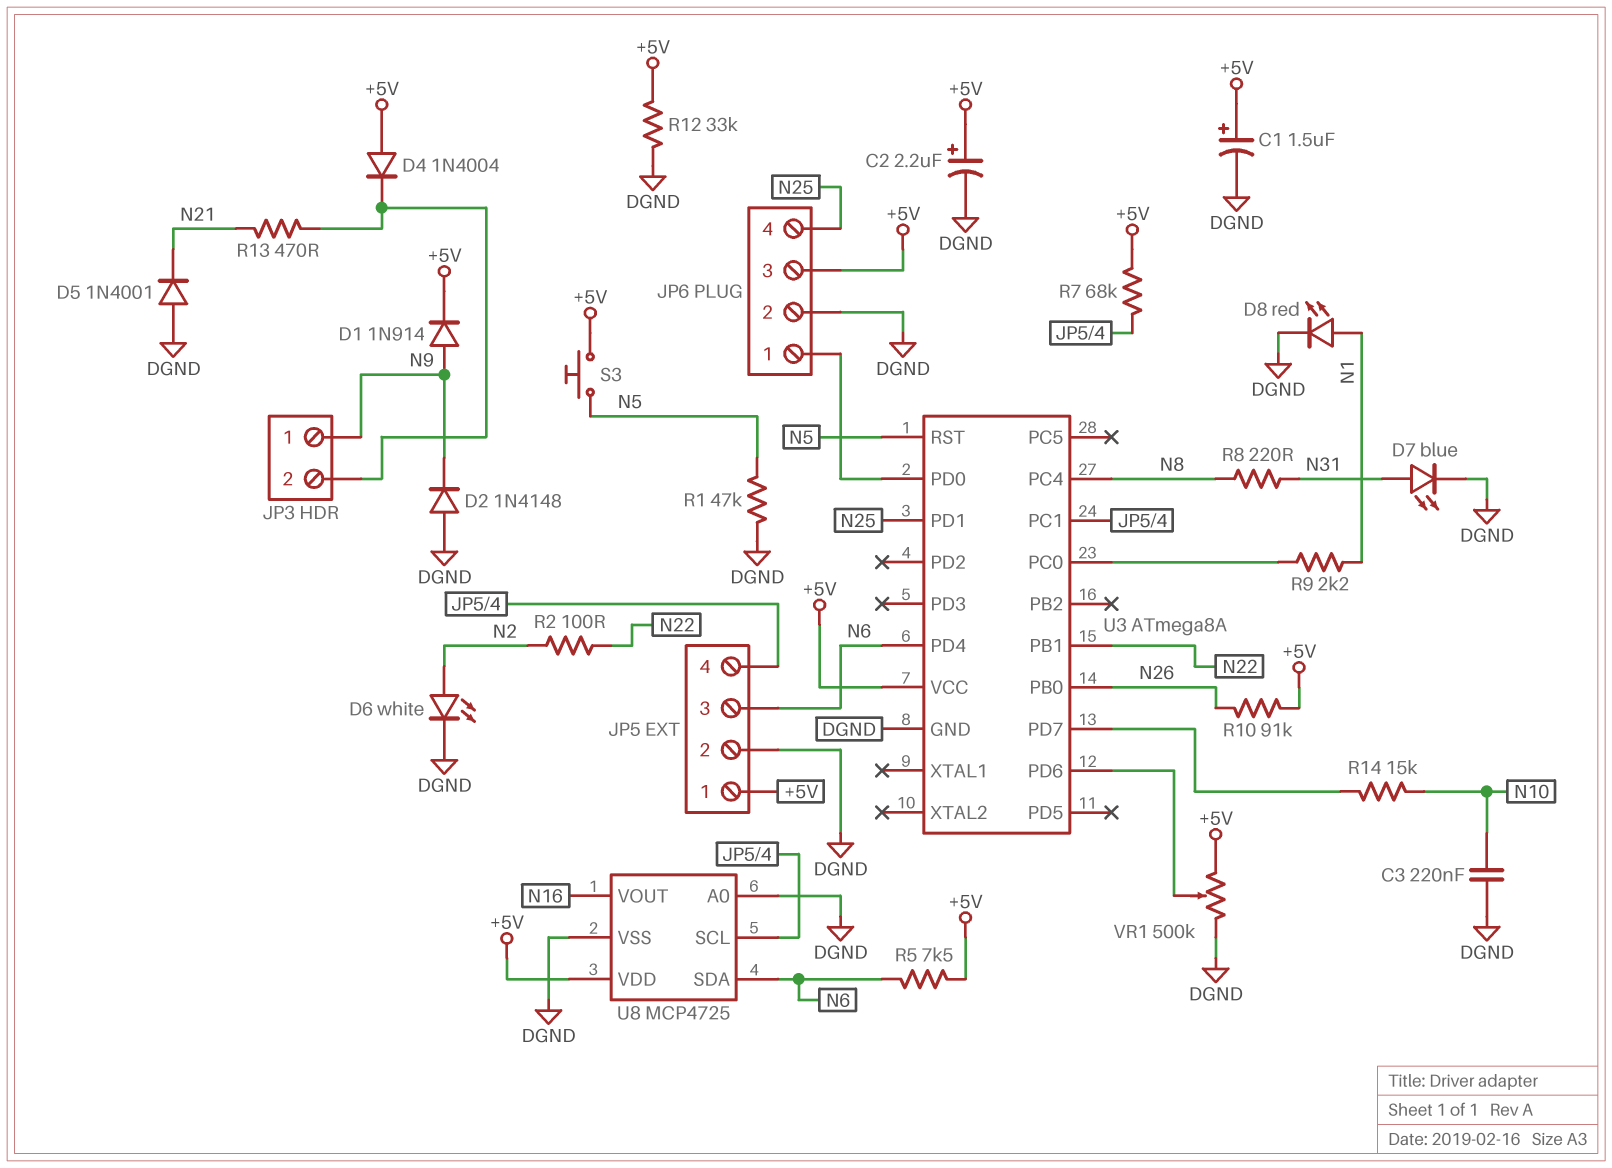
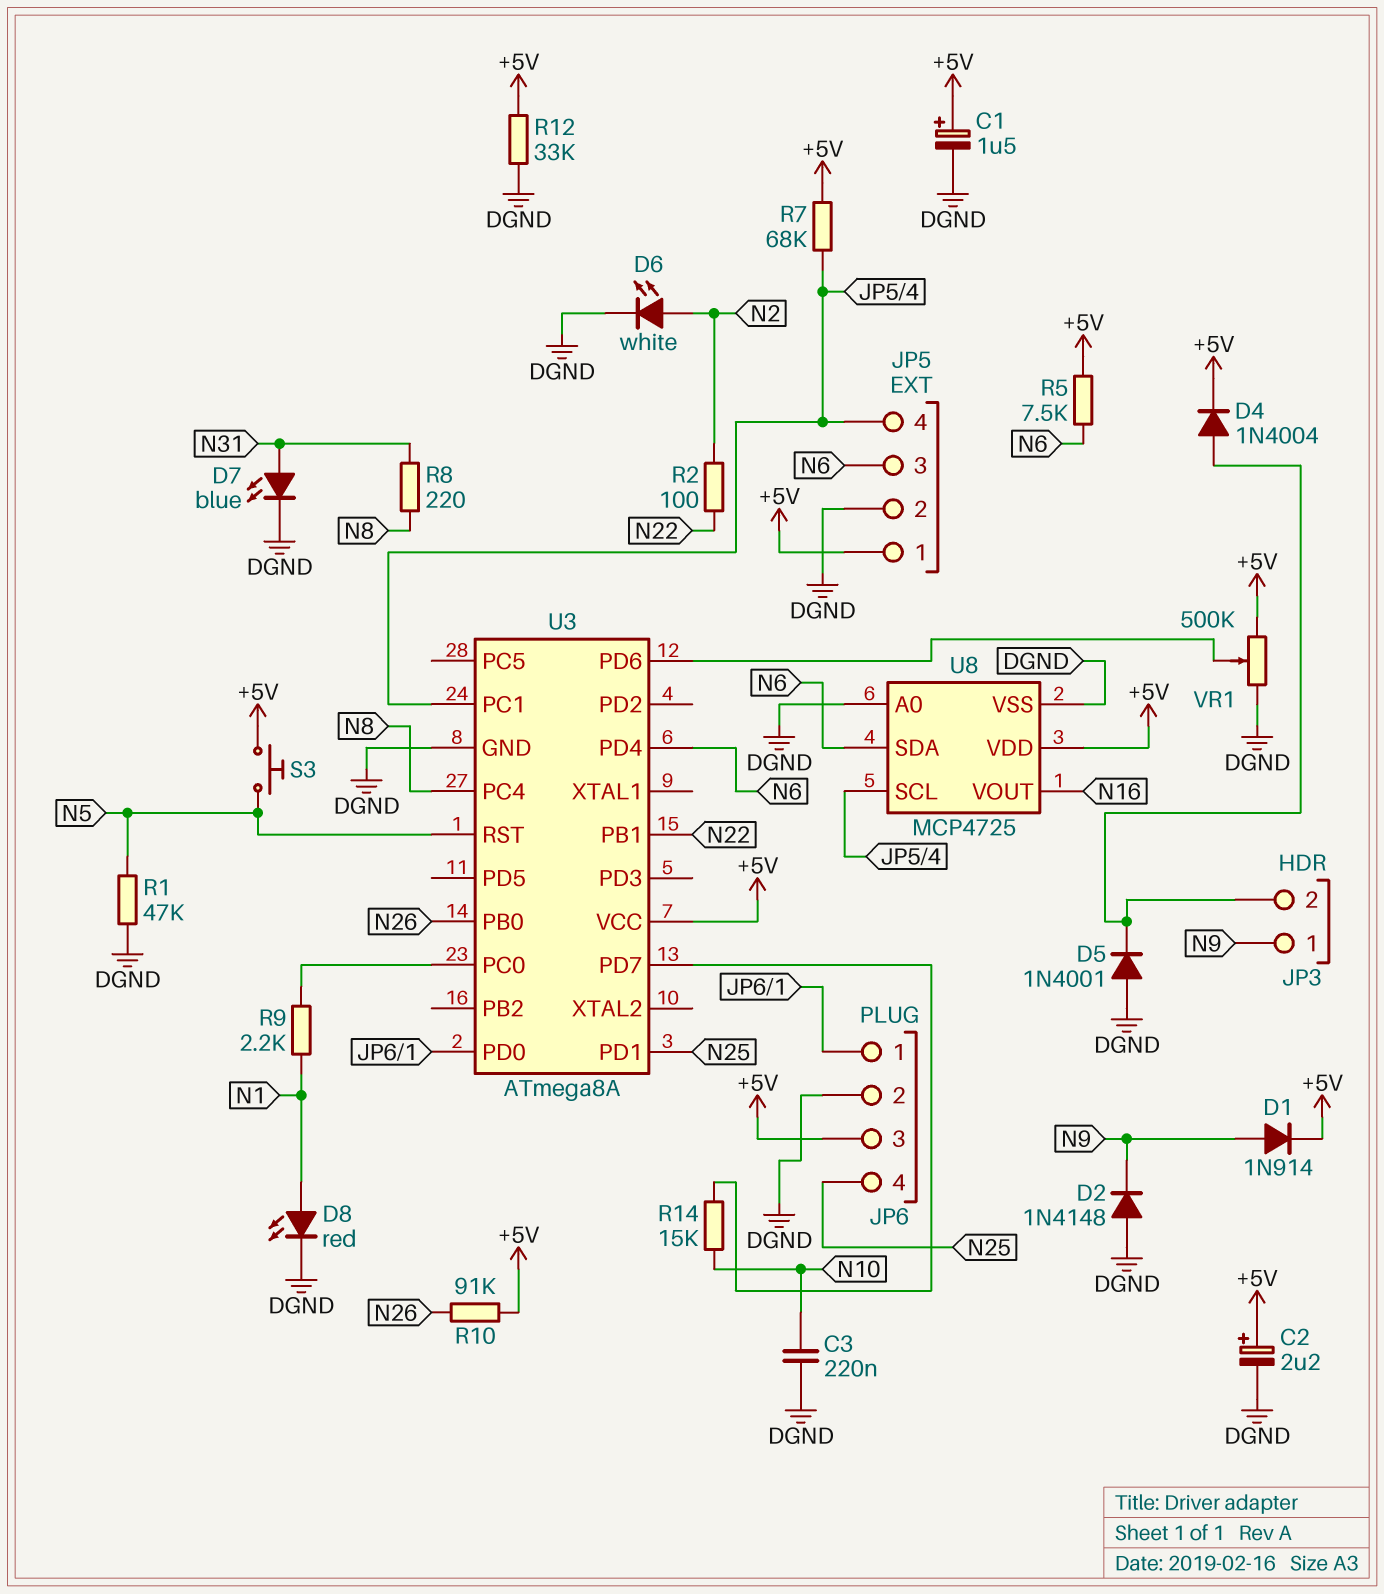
D4: diode 1N4004 (A +5V, K JP3/2) -> diode 1N4004 (A JP3/2, K +5V)
D5: diode 1N4001 (A DGND, K N21) -> diode 1N4001 (A DGND, K JP3/2)
R13: 470 (JP3/2, N21) -> none

